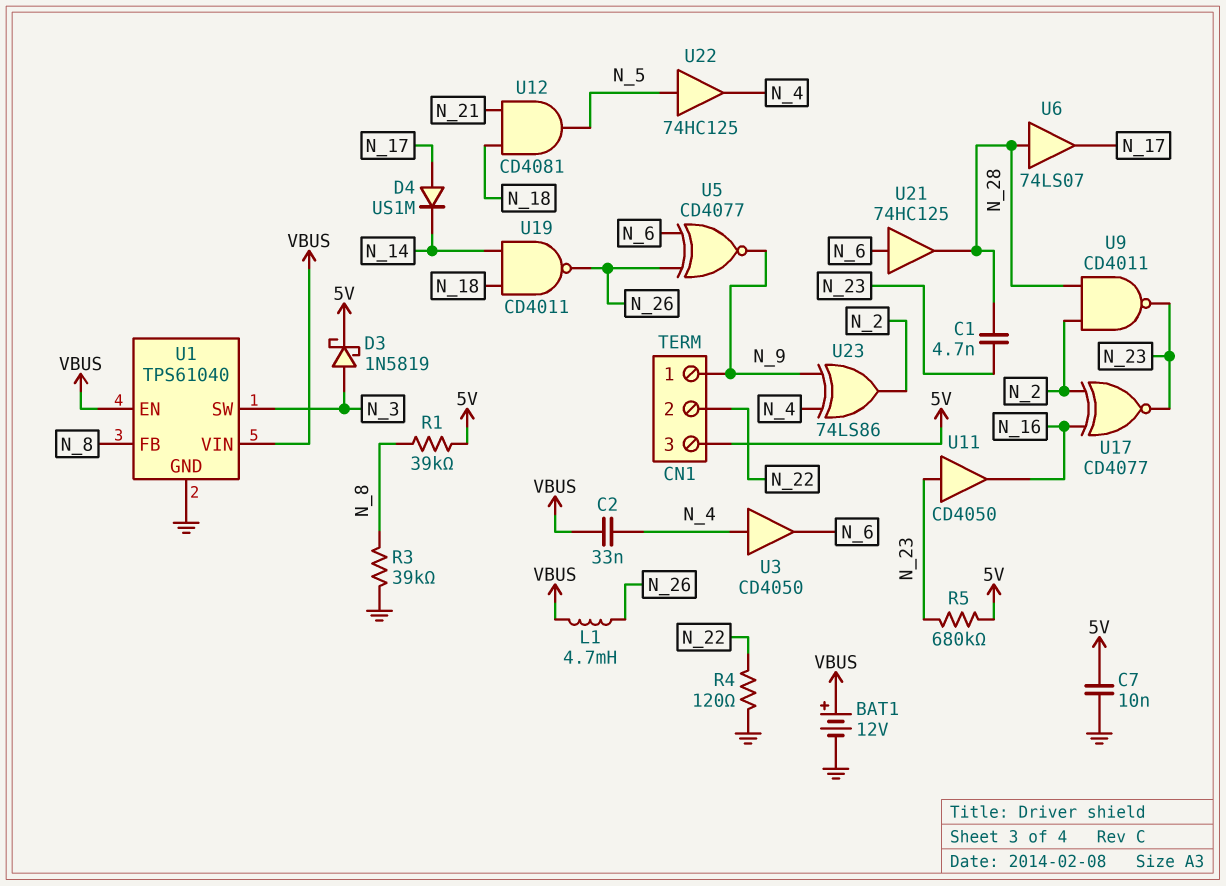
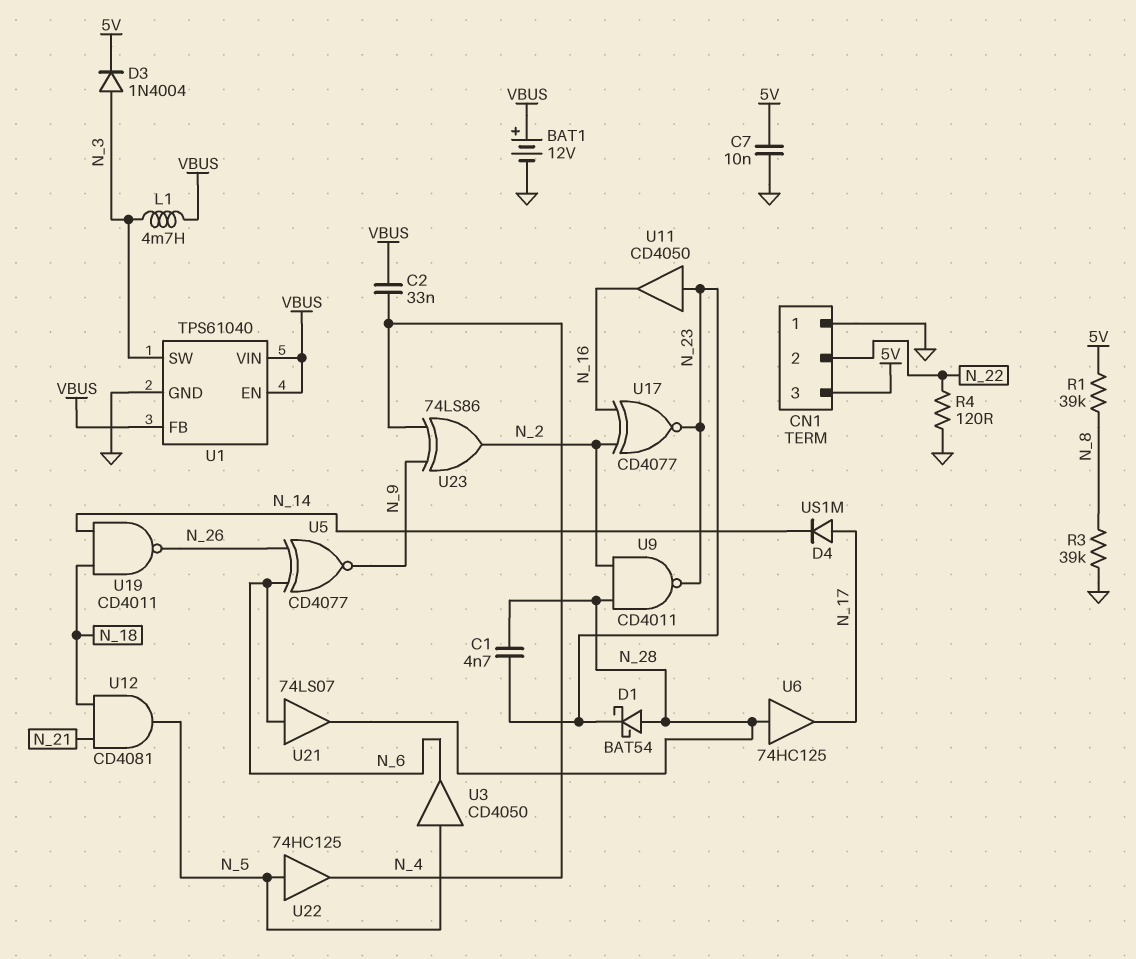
CN1 pin 1: N_9 -> GND
D1: none -> schottky BAT54 (A N_28, K N_23)
D3: schottky 1N5819 (A N_3, K 5V) -> diode 1N4004 (A N_3, K 5V)
L1: 4.7mH (N_26, VBUS) -> 4.7mH (N_3, VBUS)
R5: 680k (5V, N_23) -> none
U1 pin FB: N_8 -> VBUS
U3: buffer CD4050 (in N_4, out N_6) -> buffer CD4050 (in N_5, out N_6)
U6: buffer 74LS07 (in N_28, out N_17) -> buffer 74HC125 (in N_28, out N_17)
U21: buffer 74HC125 (in N_6, out N_28) -> buffer 74LS07 (in N_6, out N_28)

